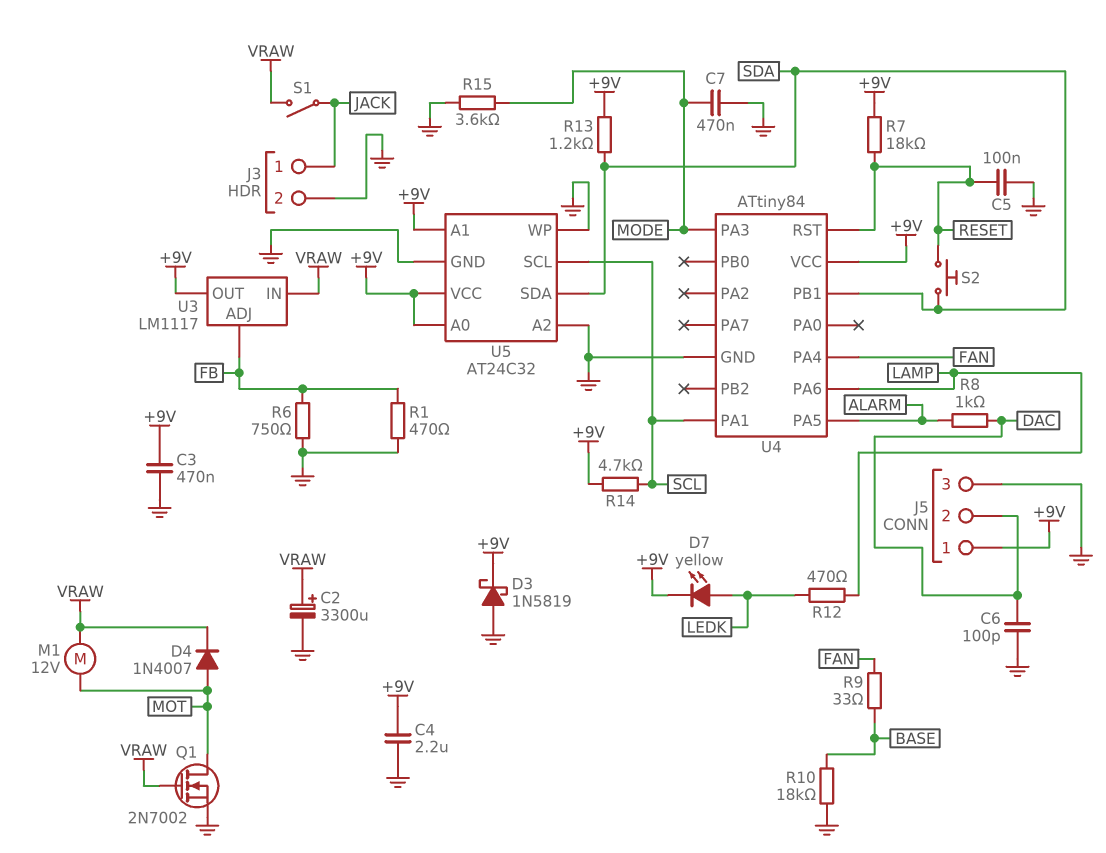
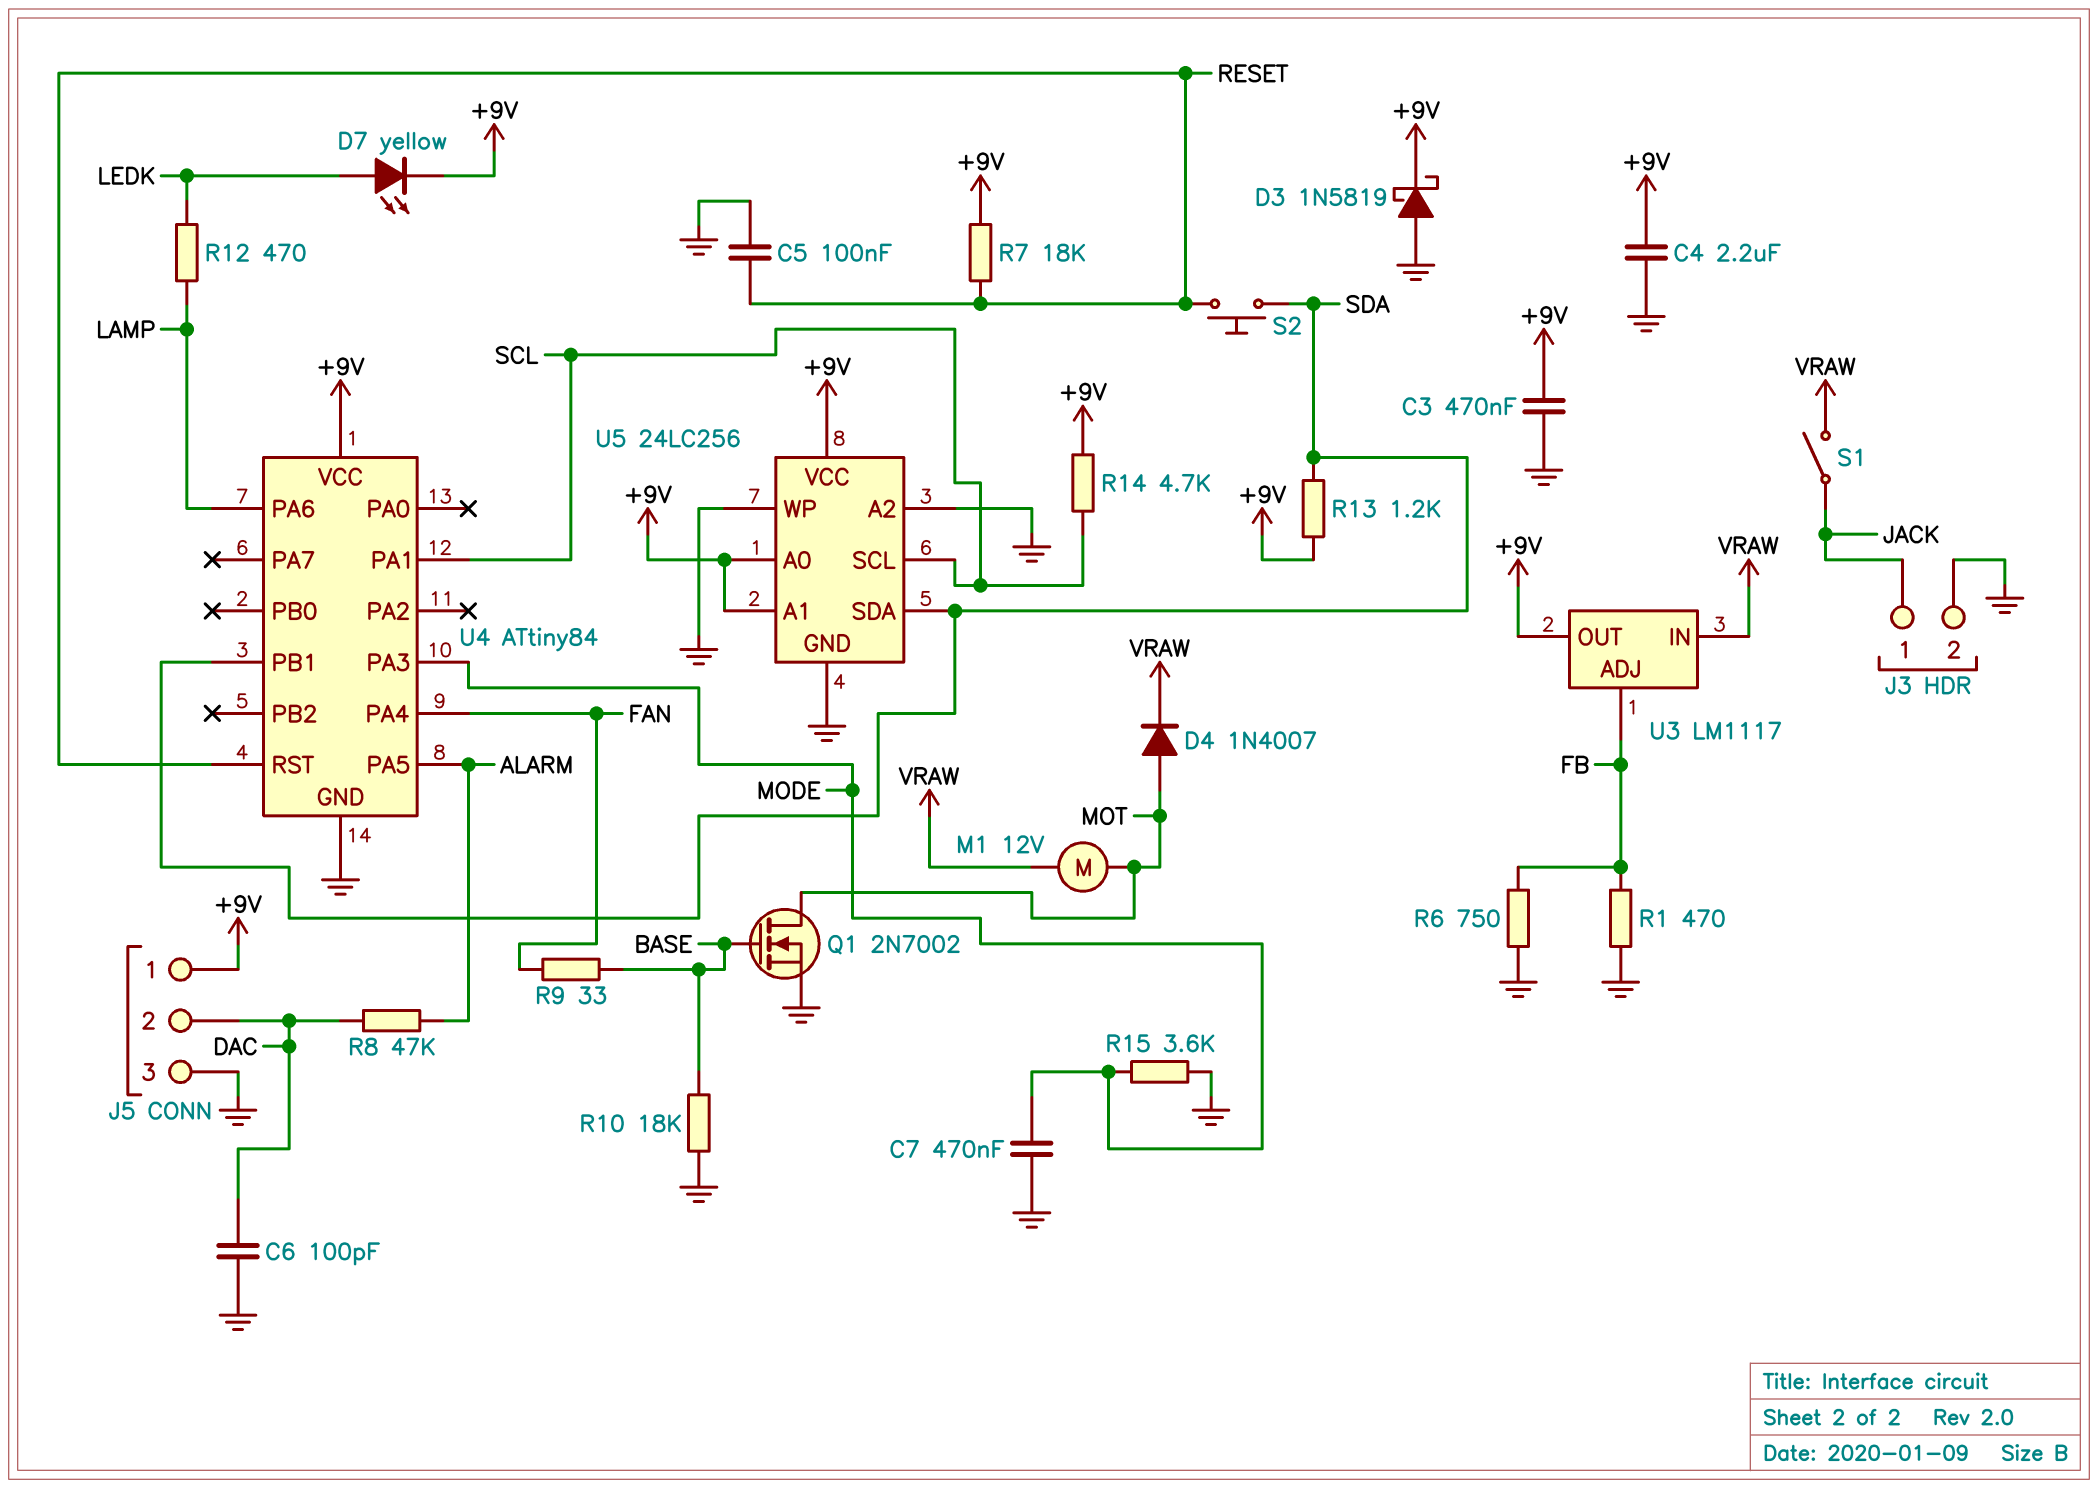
C2: 3300uF (plus VRAW, minus GND) -> none
Q1: NMOS 2N7002 (G VRAW, D MOT, S GND) -> NMOS 2N7002 (G BASE, D MOT, S GND)
R8: 1k (ALARM, DAC) -> 47k (ALARM, DAC)
U5: AT24C32 -> 24LC256

